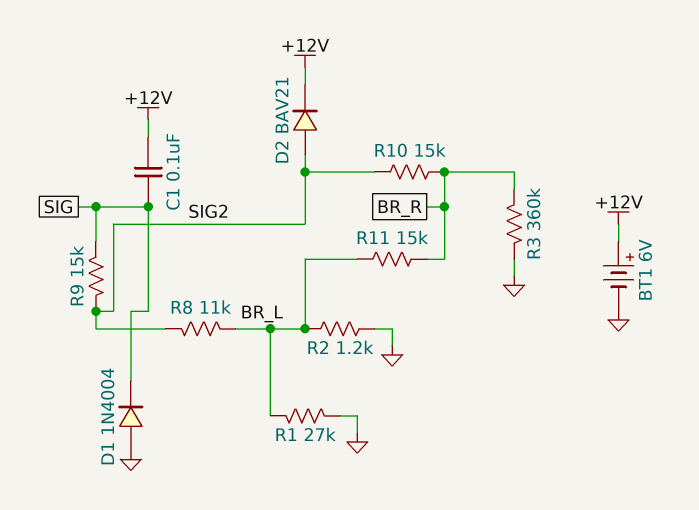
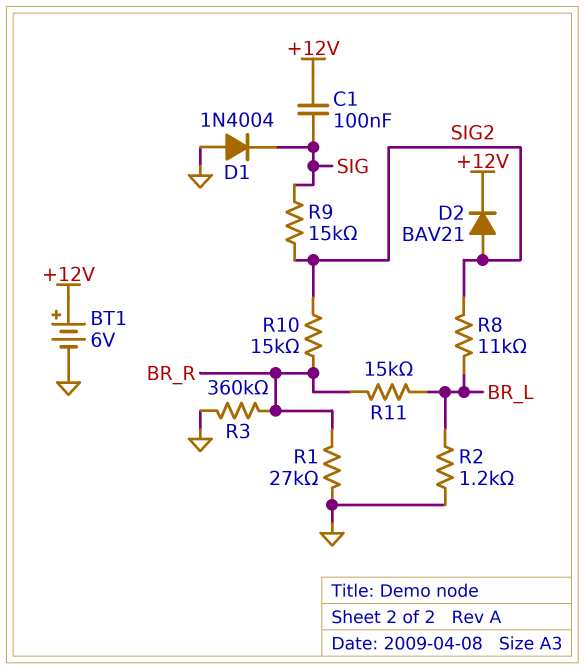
R1: 27k (BR_L, GND) -> 27k (BR_R, GND)

